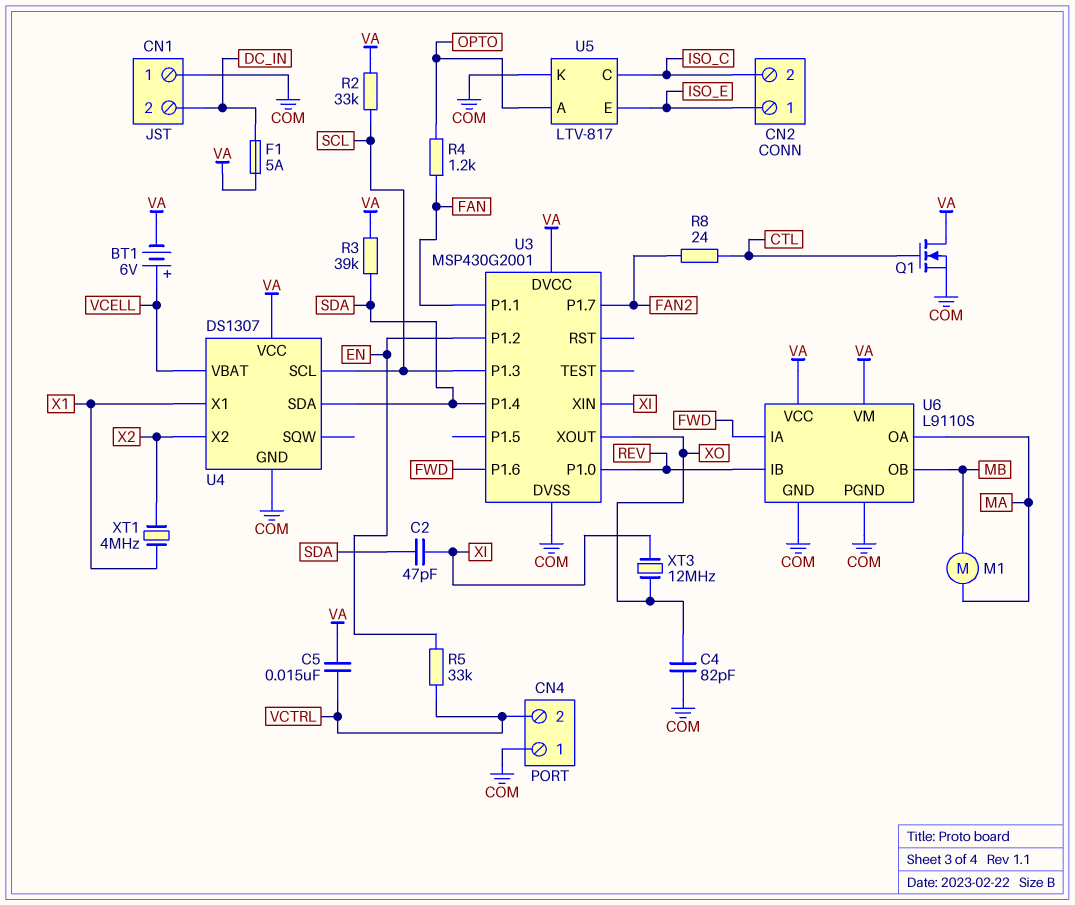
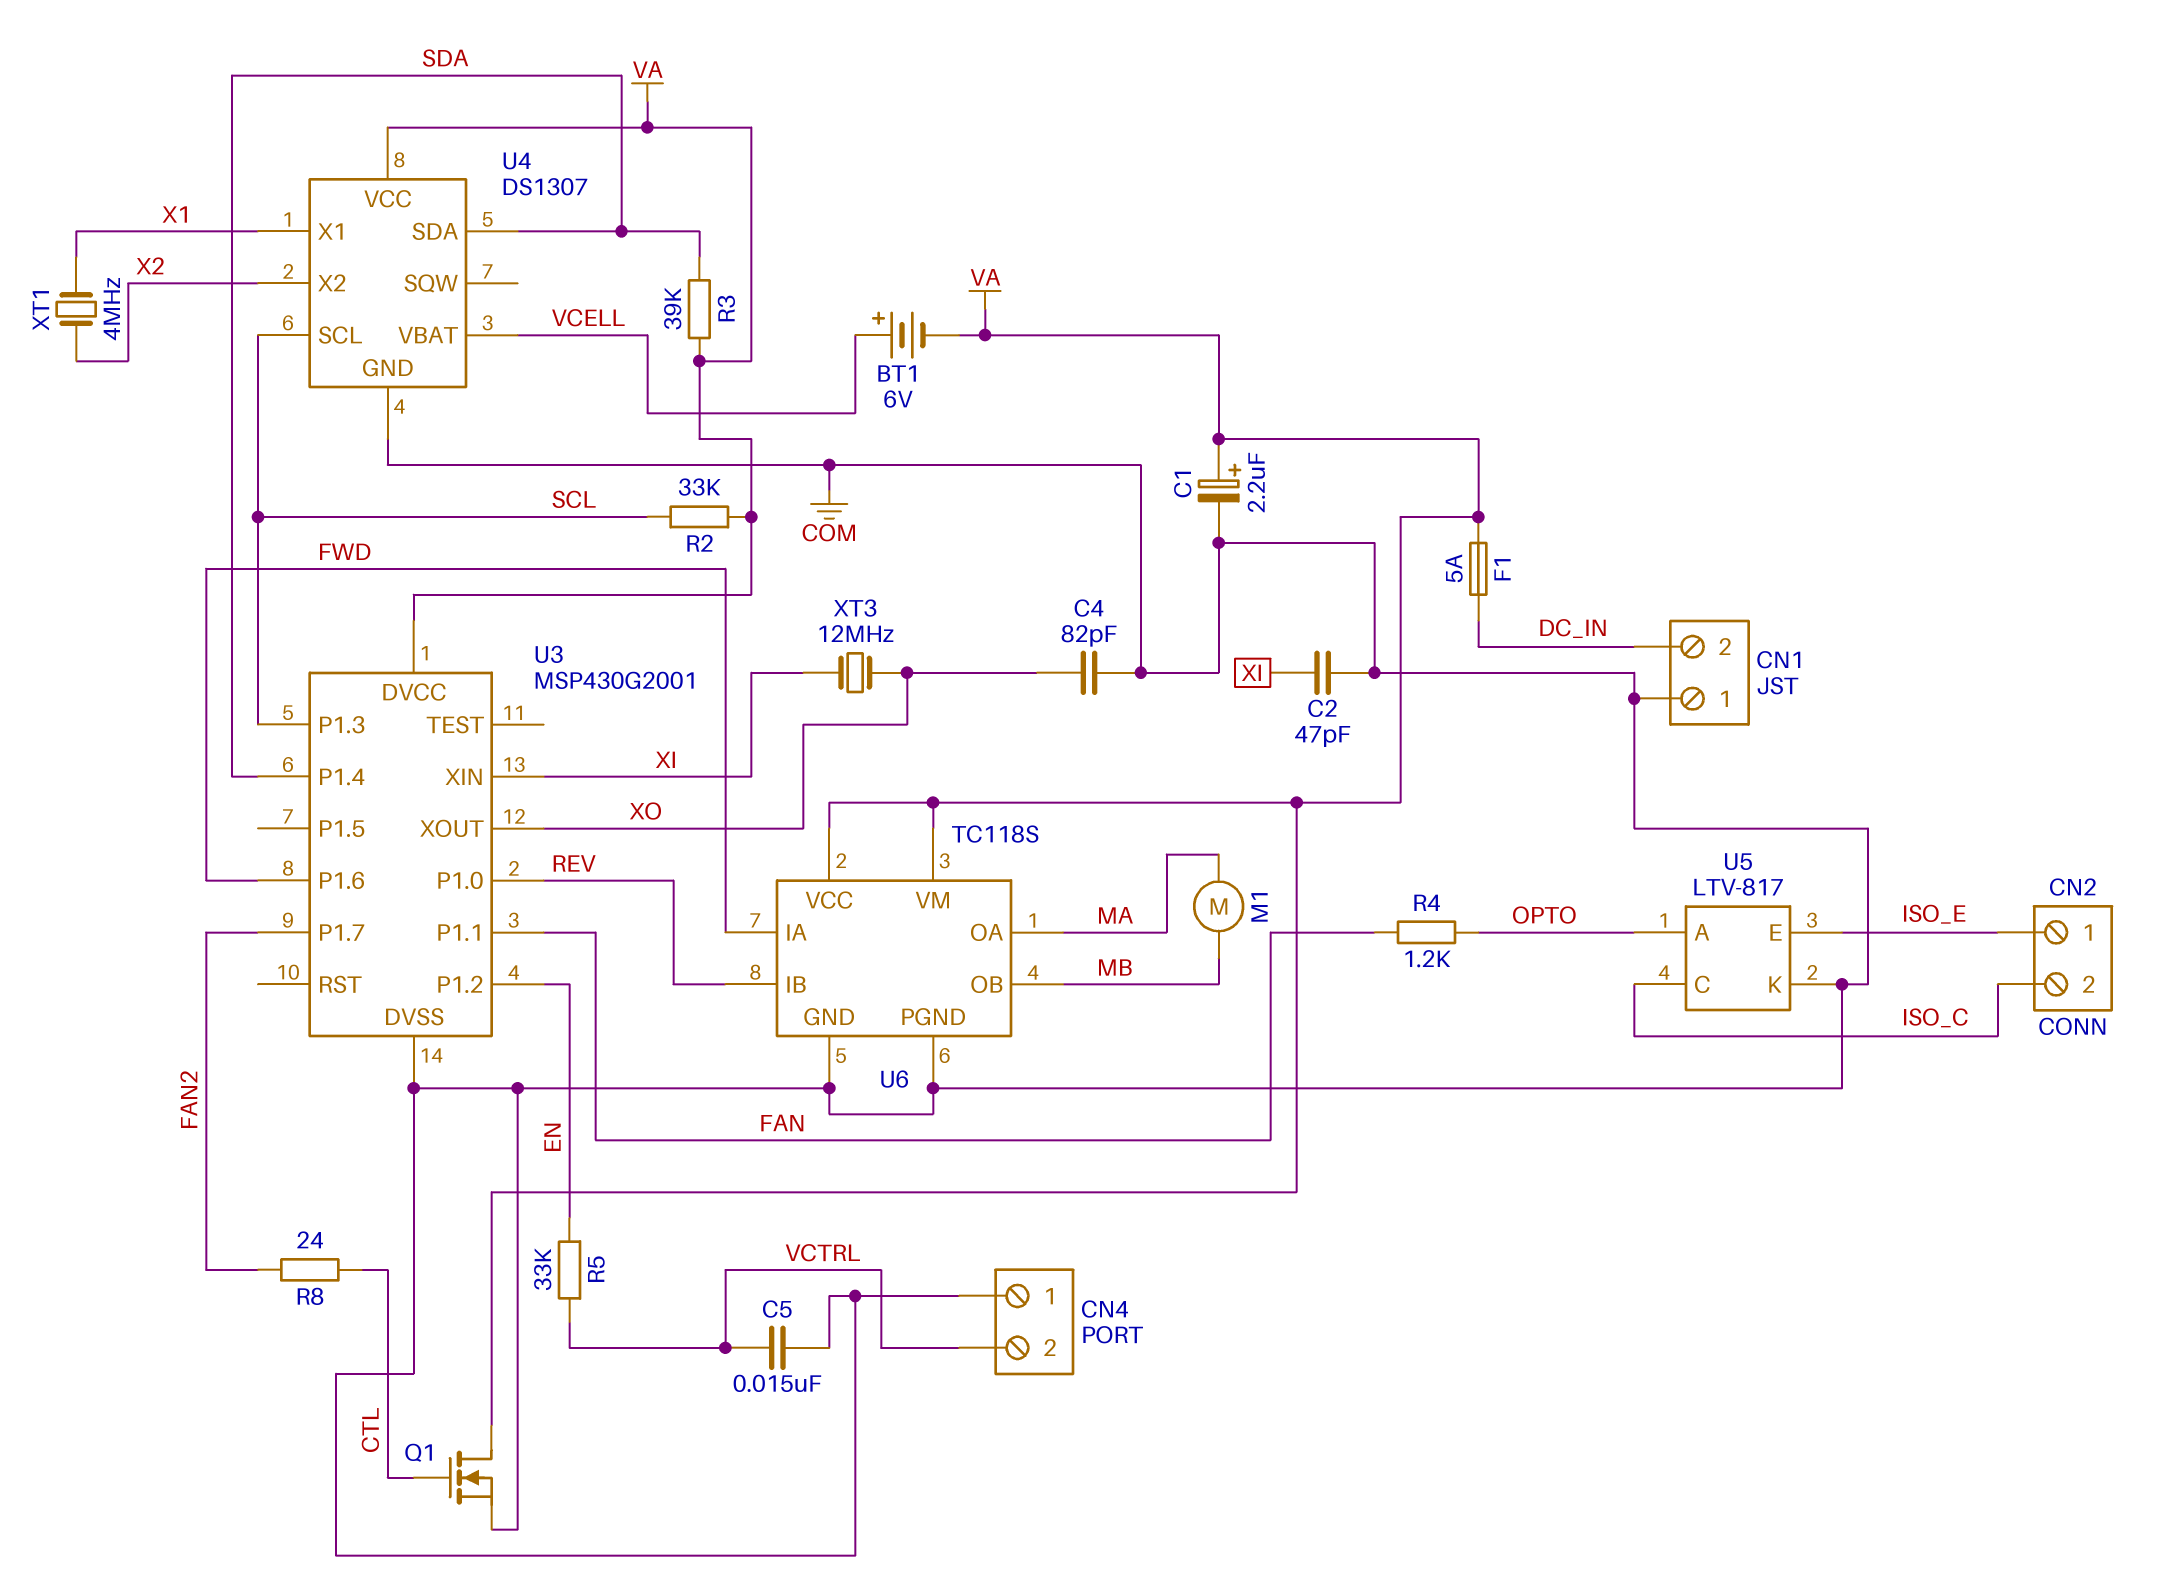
C1: none -> 2.2uF (plus VA, minus COM)
C2: 47pF (SDA, XI) -> 47pF (COM, XI)
C5: 15nF (VA, VCTRL) -> 15nF (COM, VCTRL)
U6: L9110S -> TC118S

